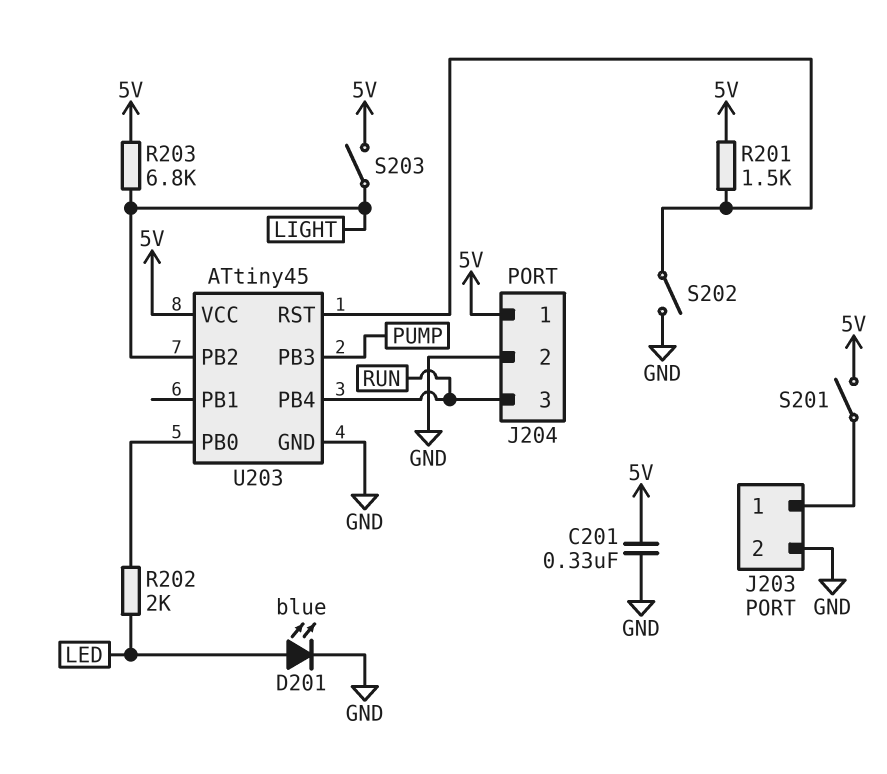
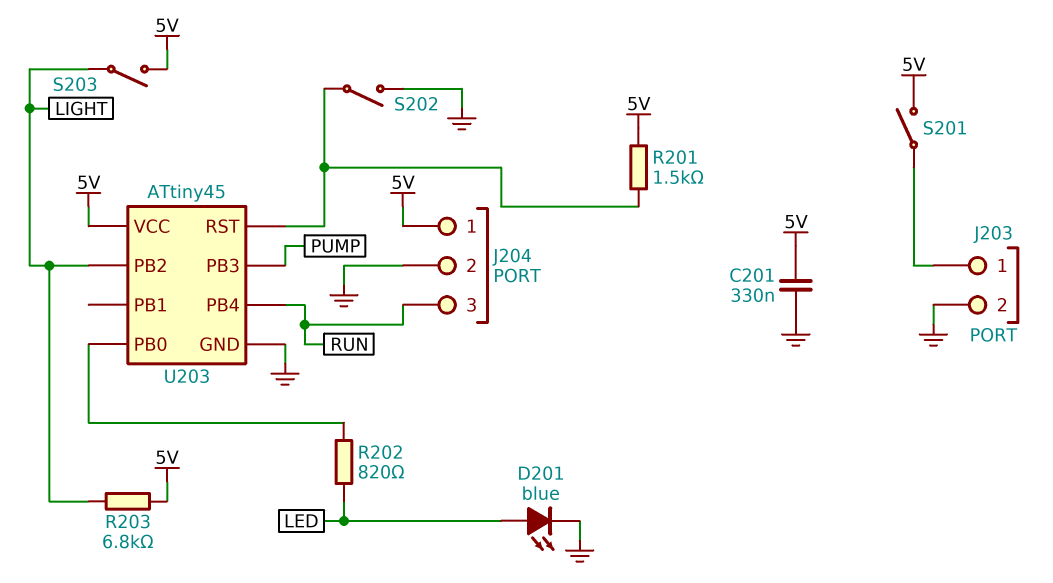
R202: 2k (LED, U203/PB0) -> 820 (LED, U203/PB0)

